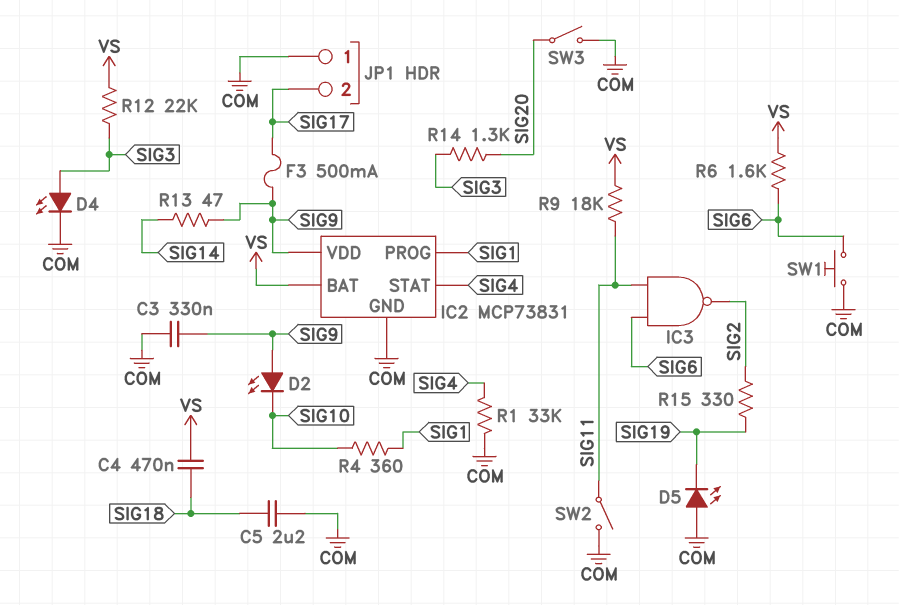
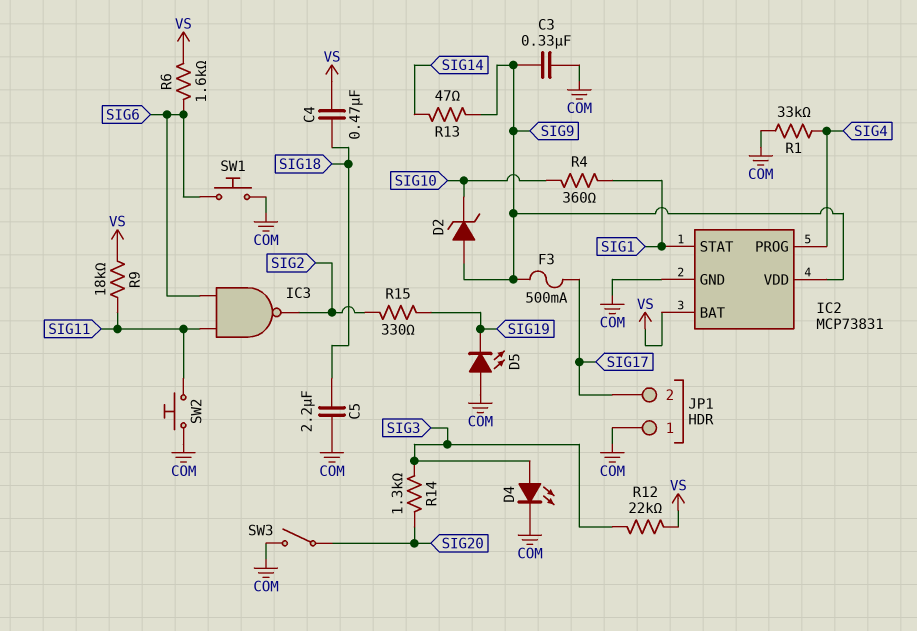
D2: LED (A SIG9, K SIG10) -> zener (A SIG9, K SIG10)
IC2 pin PROG: SIG1 -> SIG4
IC2 pin STAT: SIG4 -> SIG1
SW2: switch (COM, SIG11) -> button (COM, SIG11)

